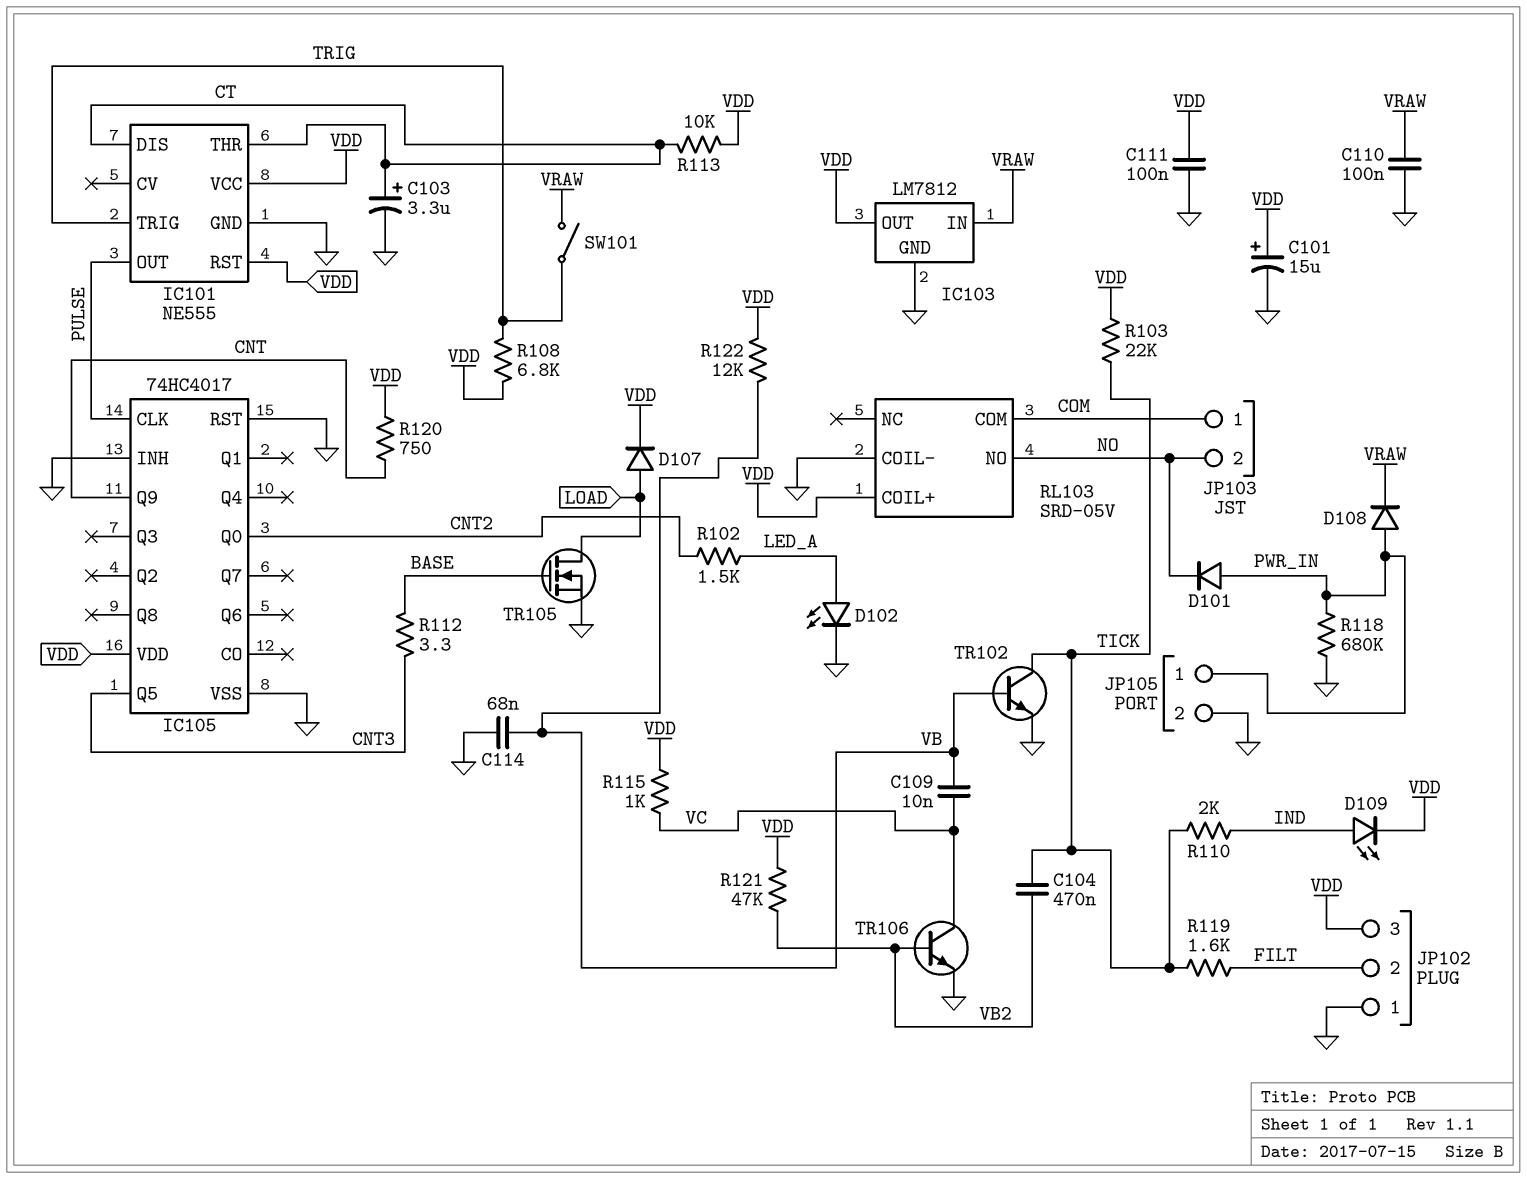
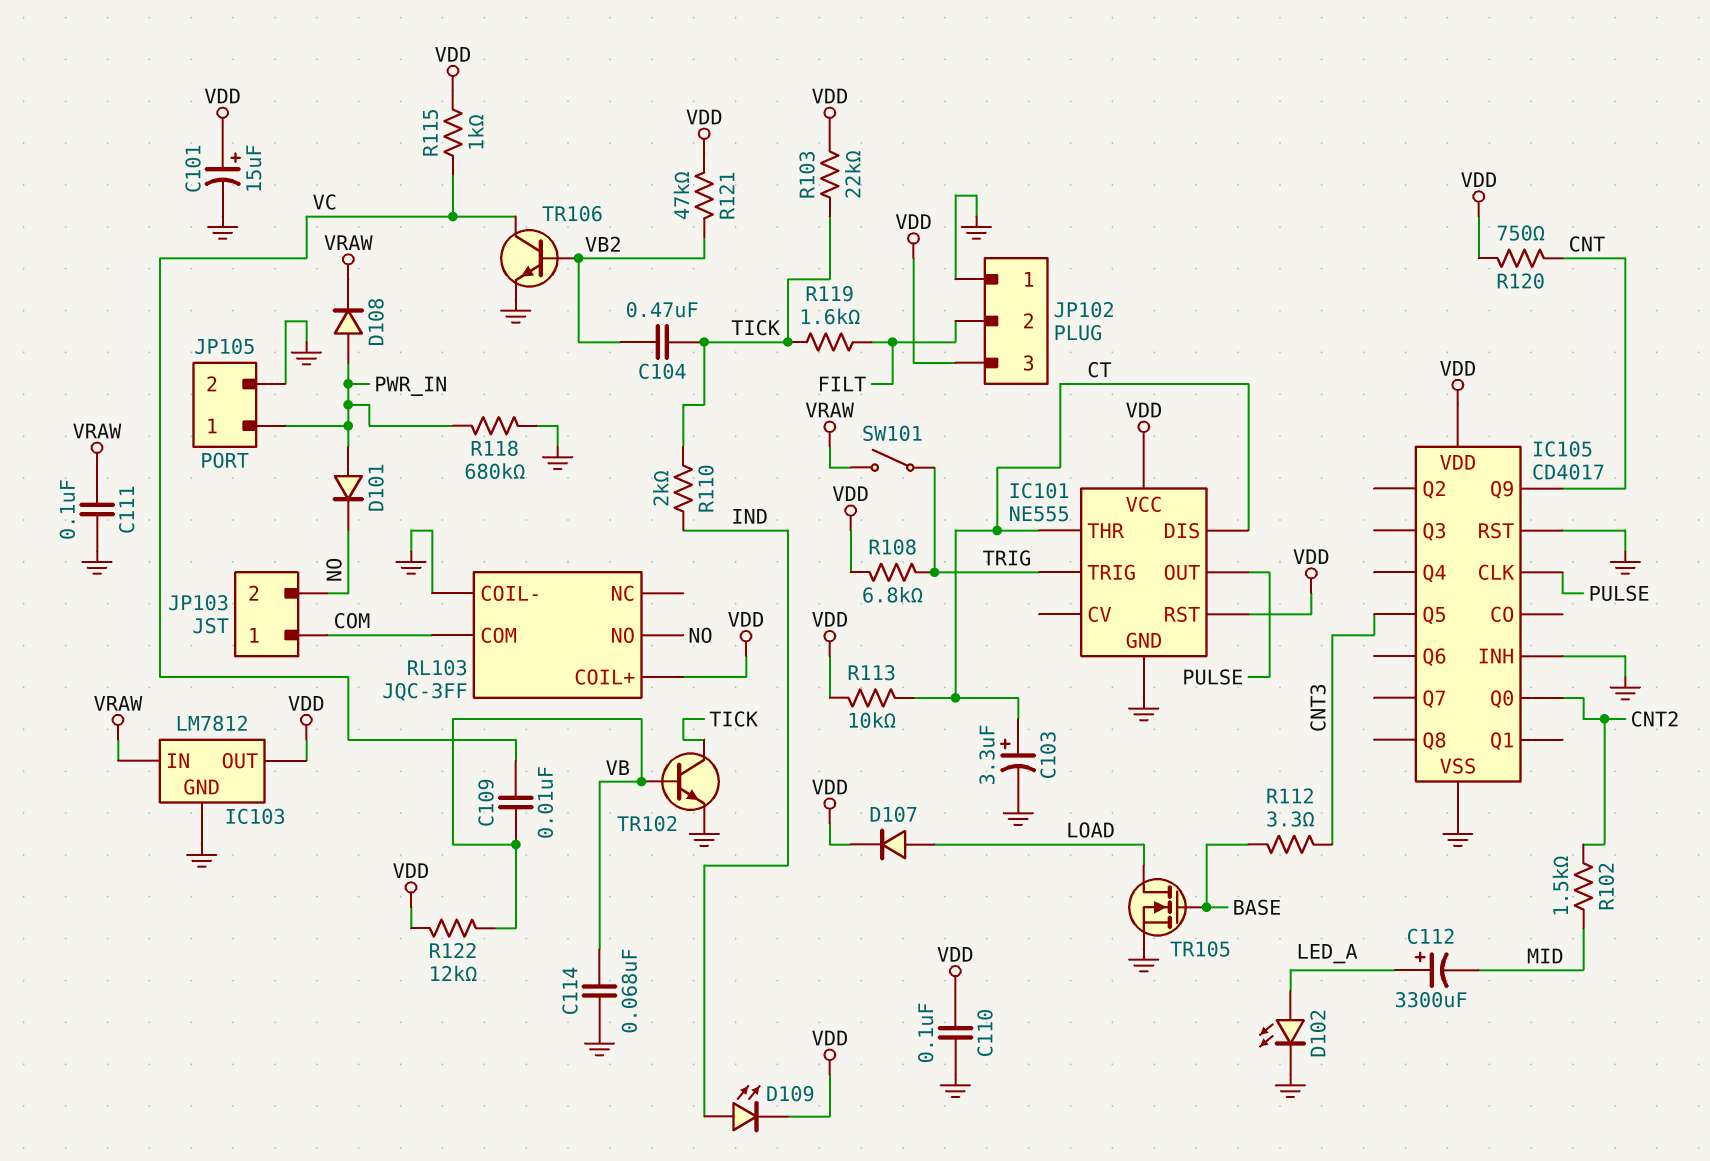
C110: 100nF (GND, VRAW) -> 100nF (GND, VDD)
C111: 100nF (GND, VDD) -> 100nF (GND, VRAW)
C112: none -> 3300uF (plus LED_A, minus MID)
IC105: 74HC4017 -> CD4017
R102: 1.5k (CNT2, LED_A) -> 1.5k (CNT2, MID)
RL103: SRD-05V -> JQC-3FF

